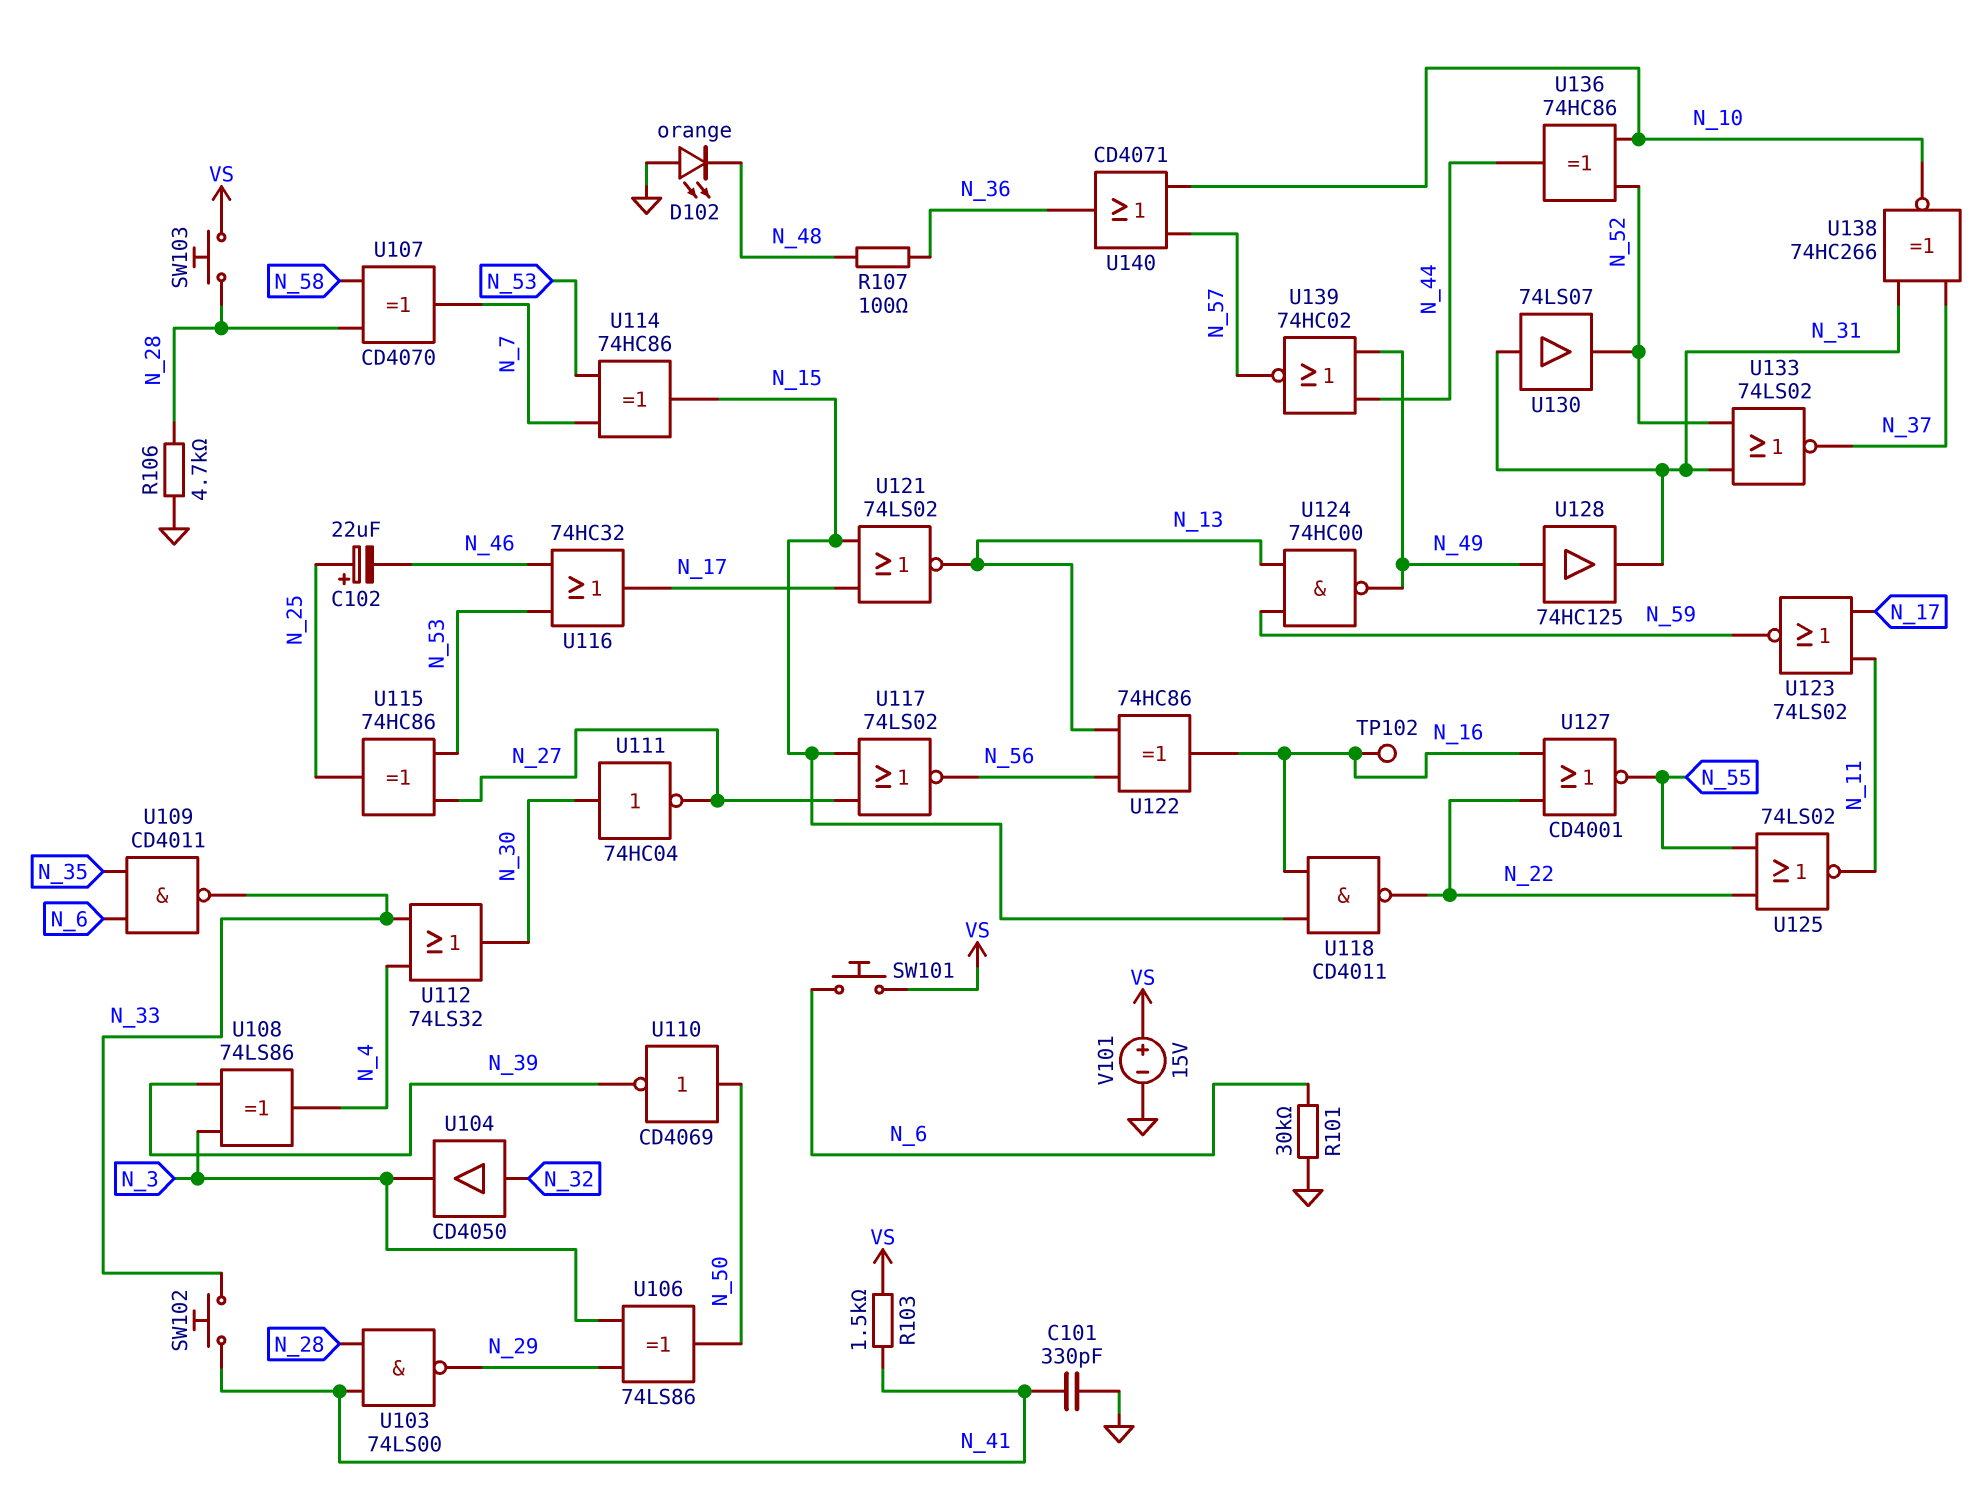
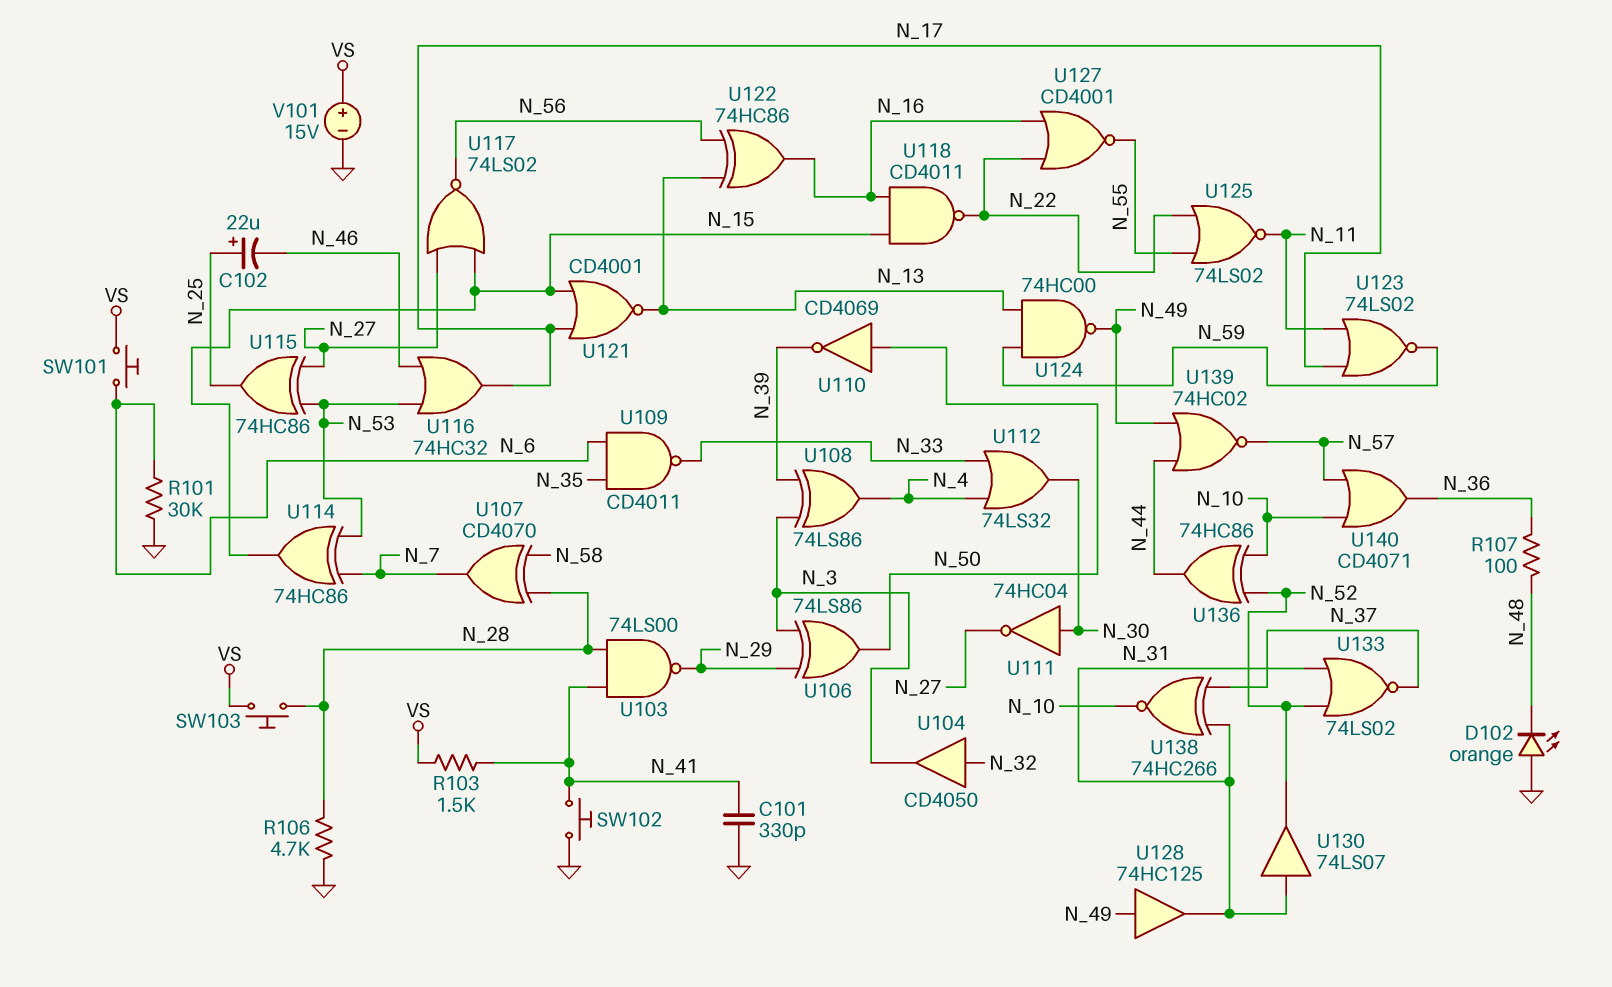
SW102: button (N_33, N_41) -> button (GND, N_41)
TP102: test point (N_16) -> none
U121: NOR 74LS02 (in N_15, in N_17, out N_13) -> NOR CD4001 (in N_15, in N_17, out N_13)

